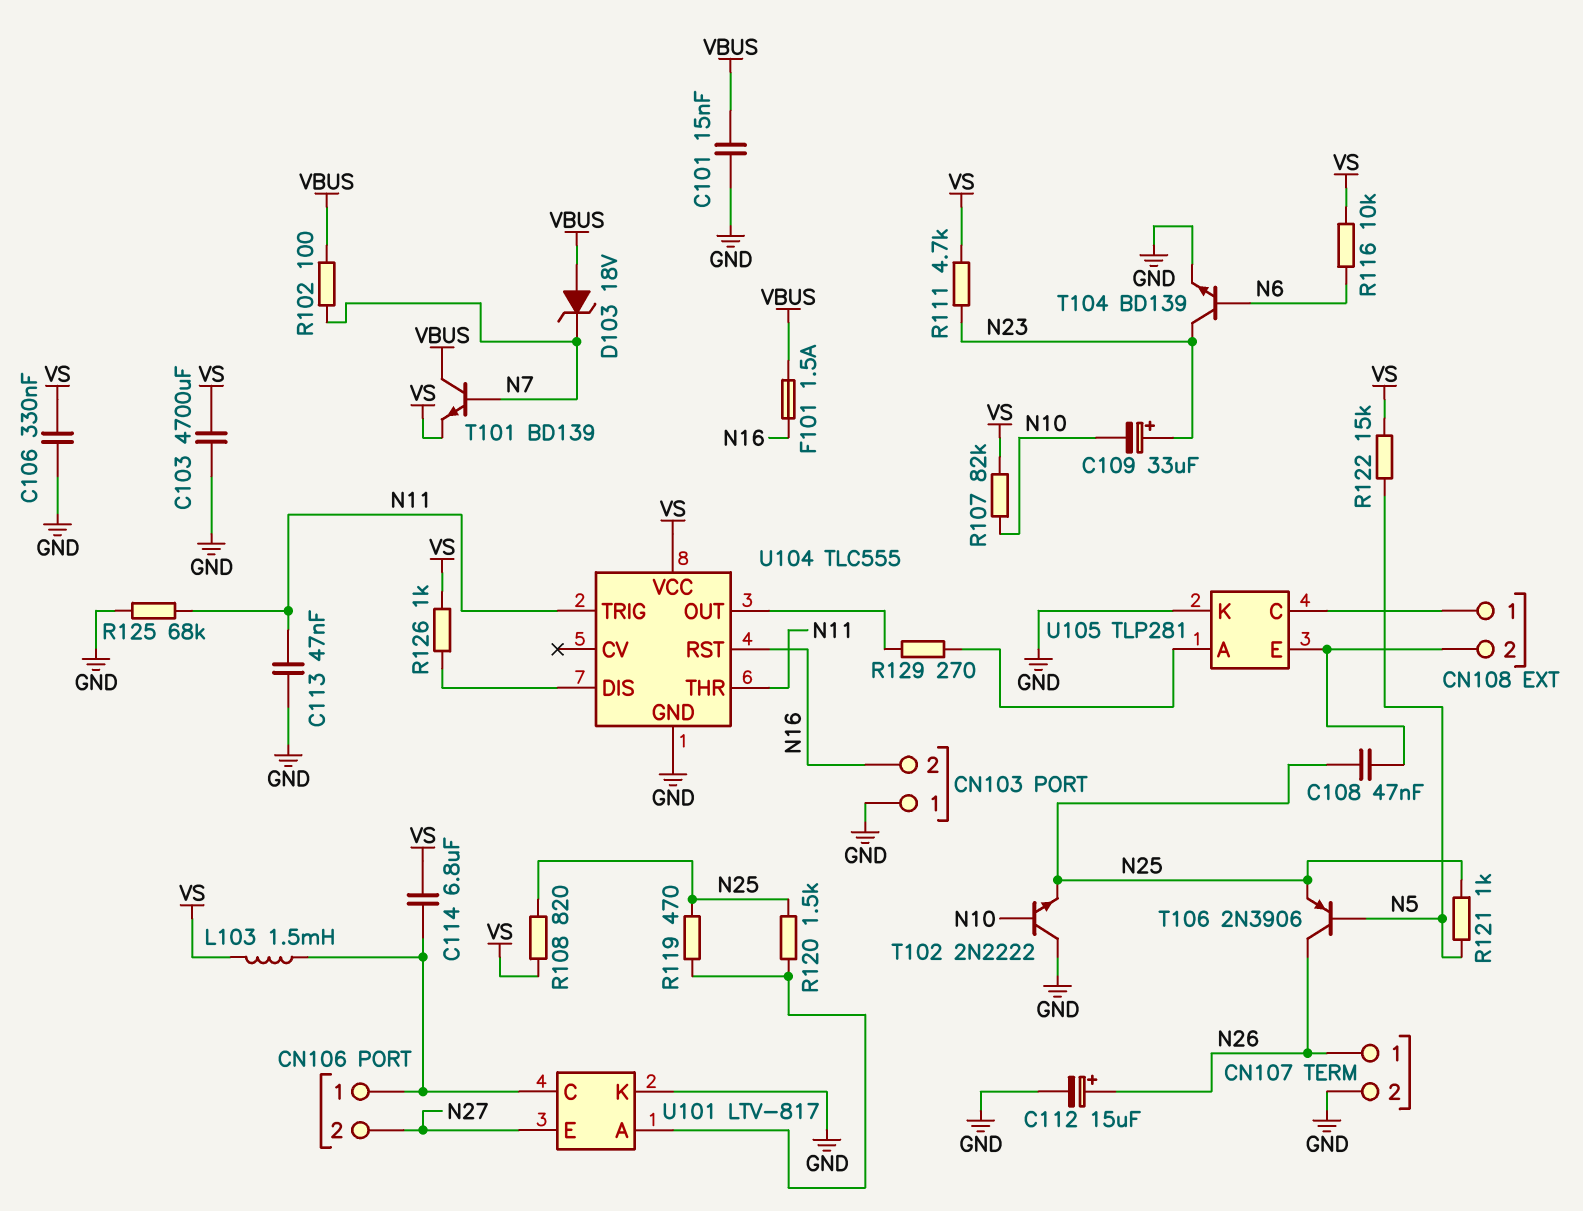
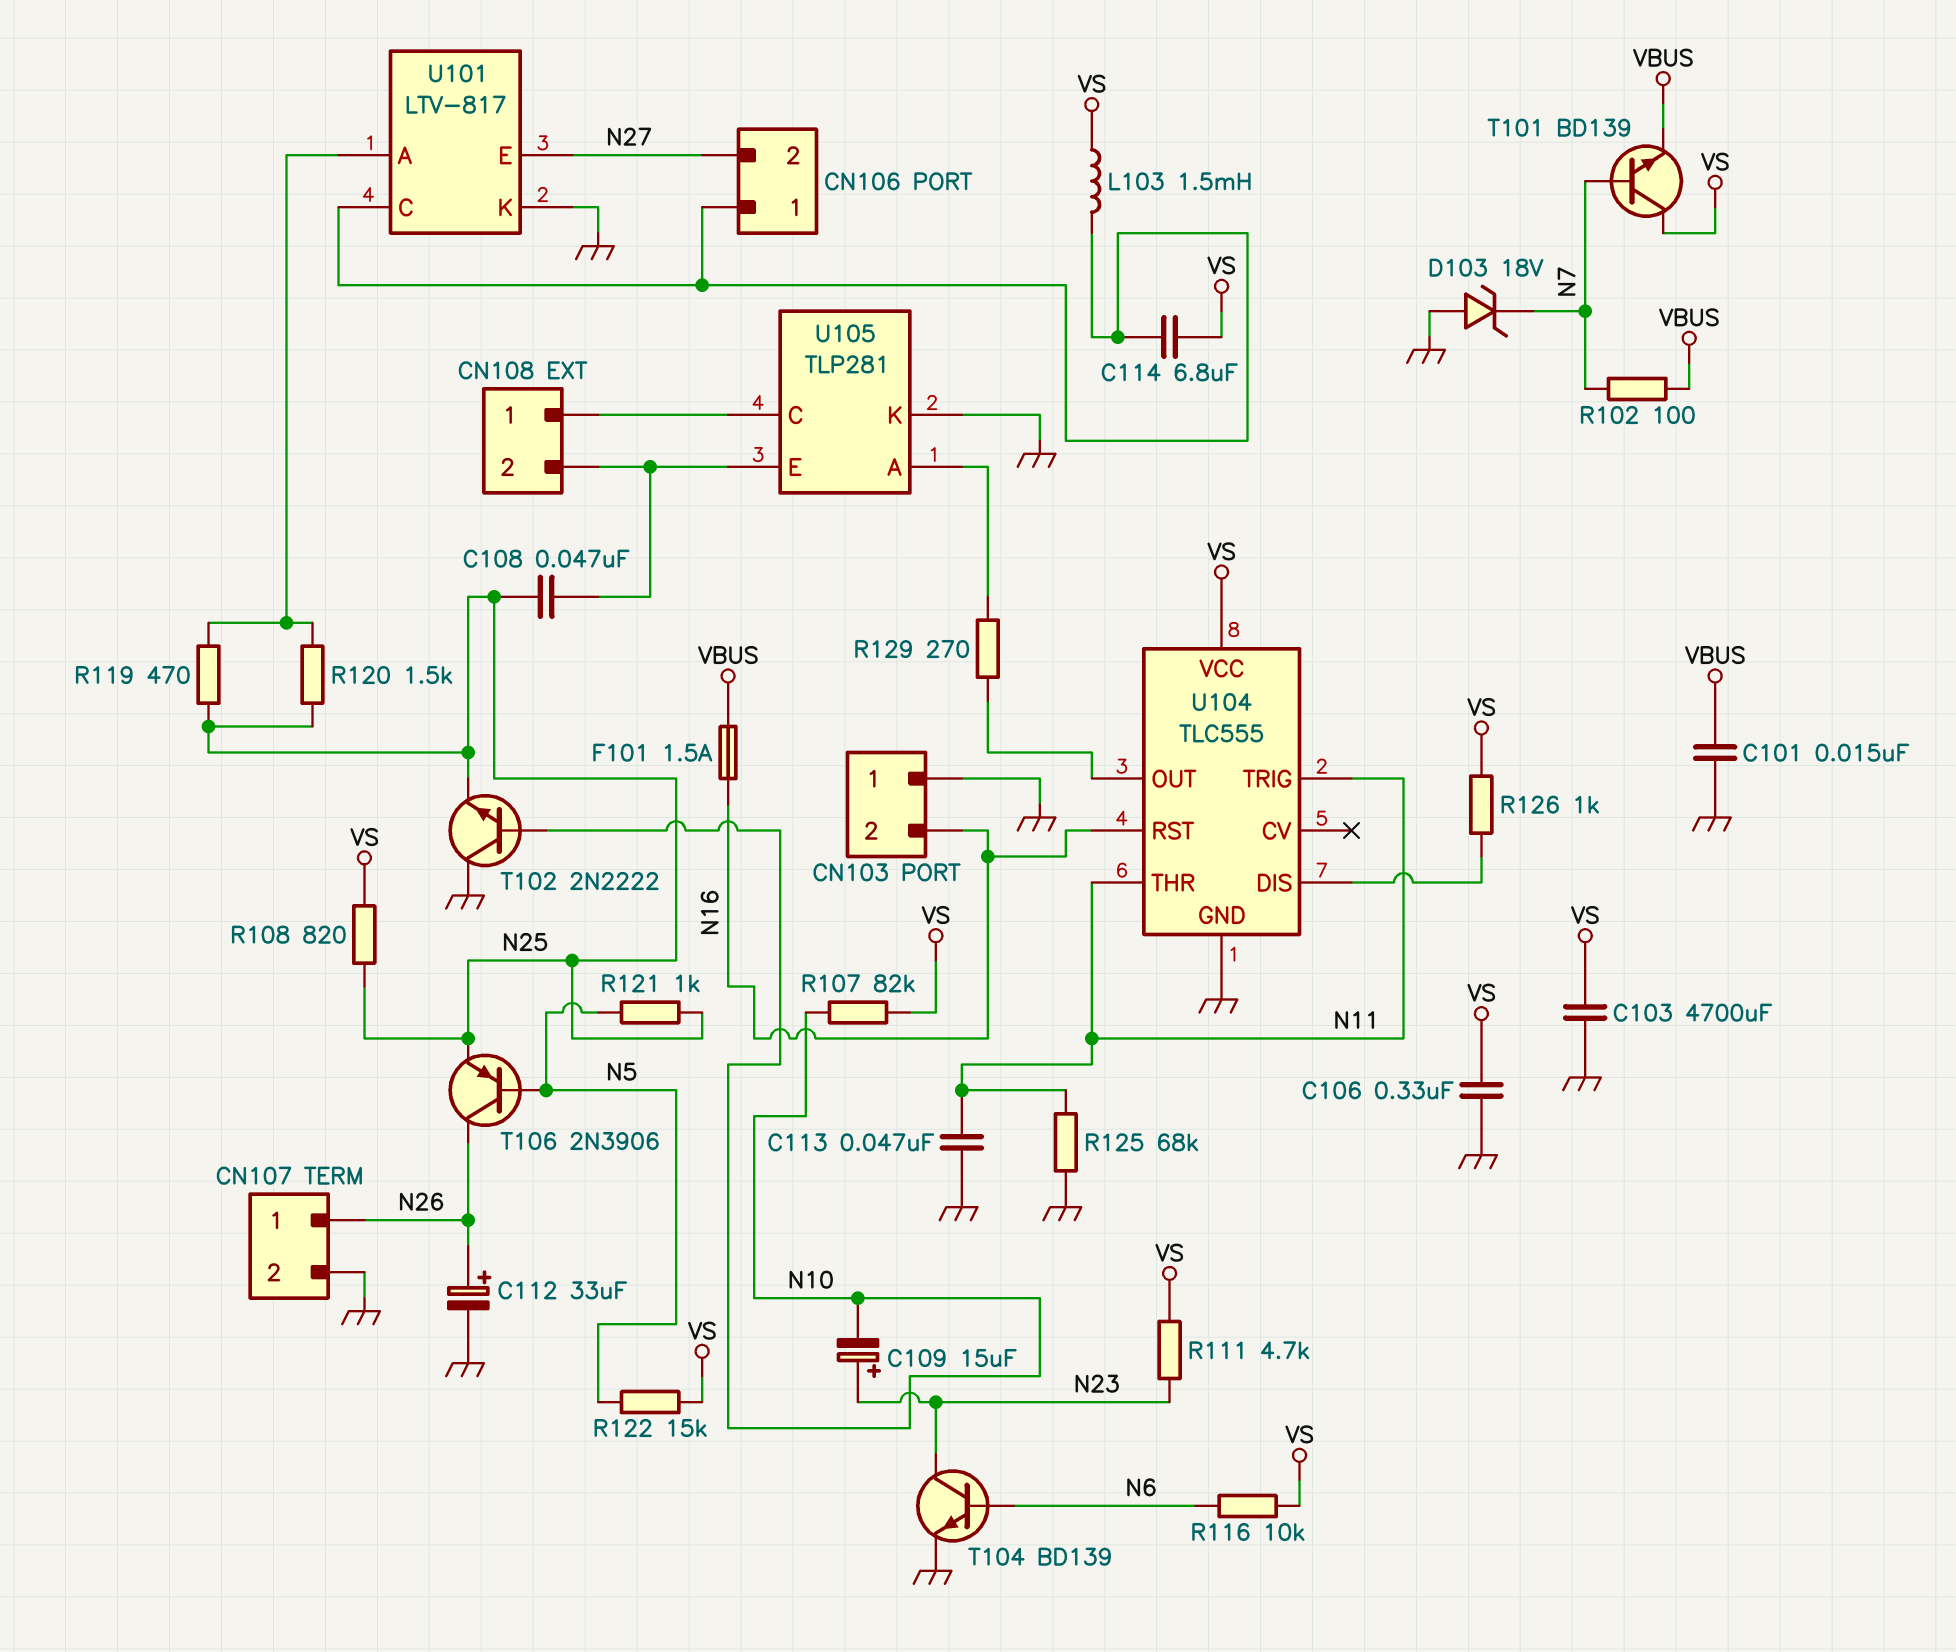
C109: 33uF (plus N23, minus N10) -> 15uF (plus N23, minus N10)
C112: 15uF (plus N26, minus GND) -> 33uF (plus N26, minus GND)
D103: zener 18V (A VBUS, K N7) -> zener 18V (A GND, K N7)
T101: NPN BD139 (B N7, C VBUS, E VS) -> NPN BD139 (B N7, C VS, E VBUS)

